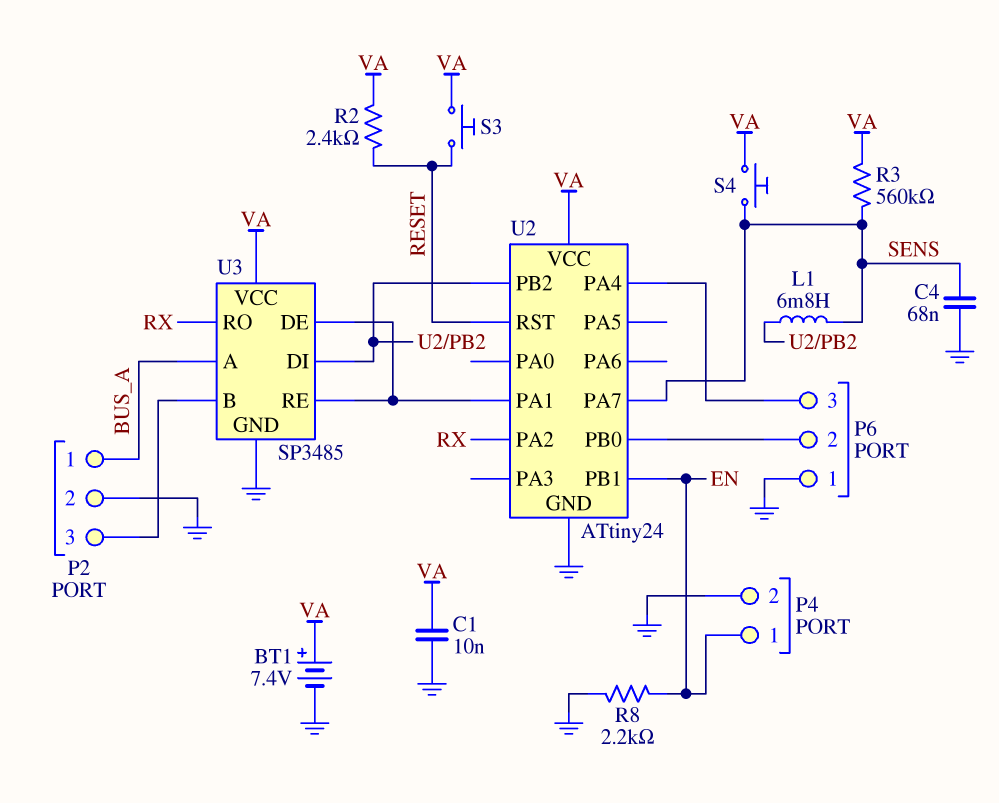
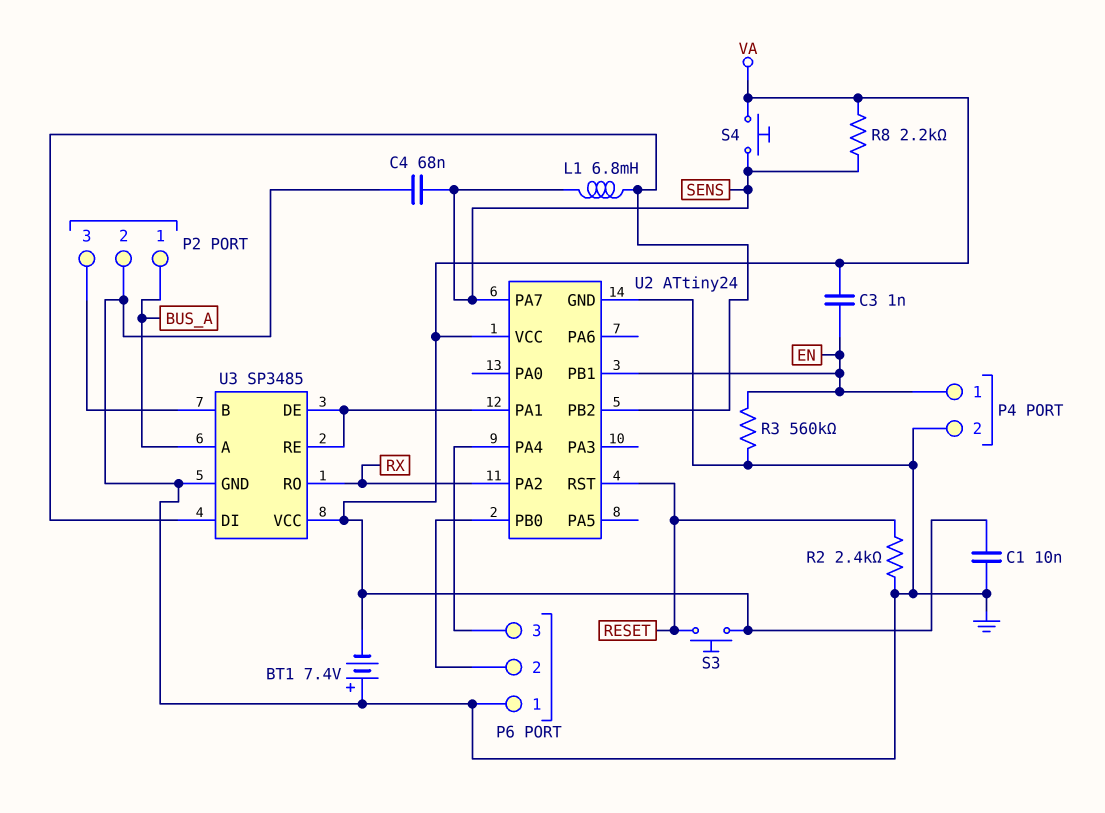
BT1: 7.4V (plus VA, minus GND) -> 7.4V (plus GND, minus VA)
C3: none -> 1nF (EN, VA)
R2: 2.4k (RESET, VA) -> 2.4k (GND, RESET)
R3: 560k (SENS, VA) -> 560k (EN, GND)
R8: 2.2k (EN, GND) -> 2.2k (SENS, VA)

